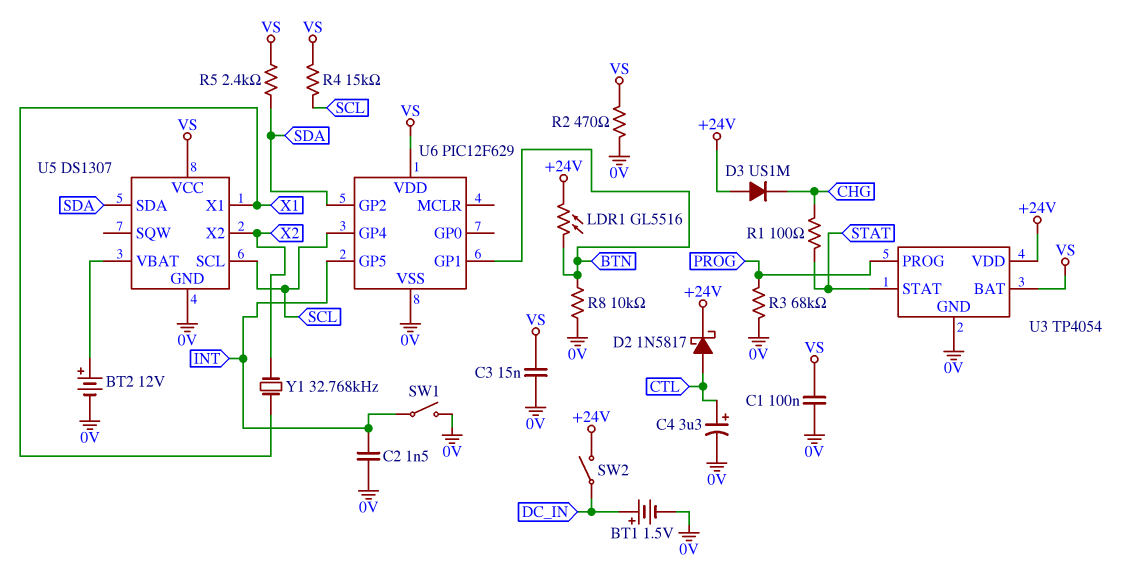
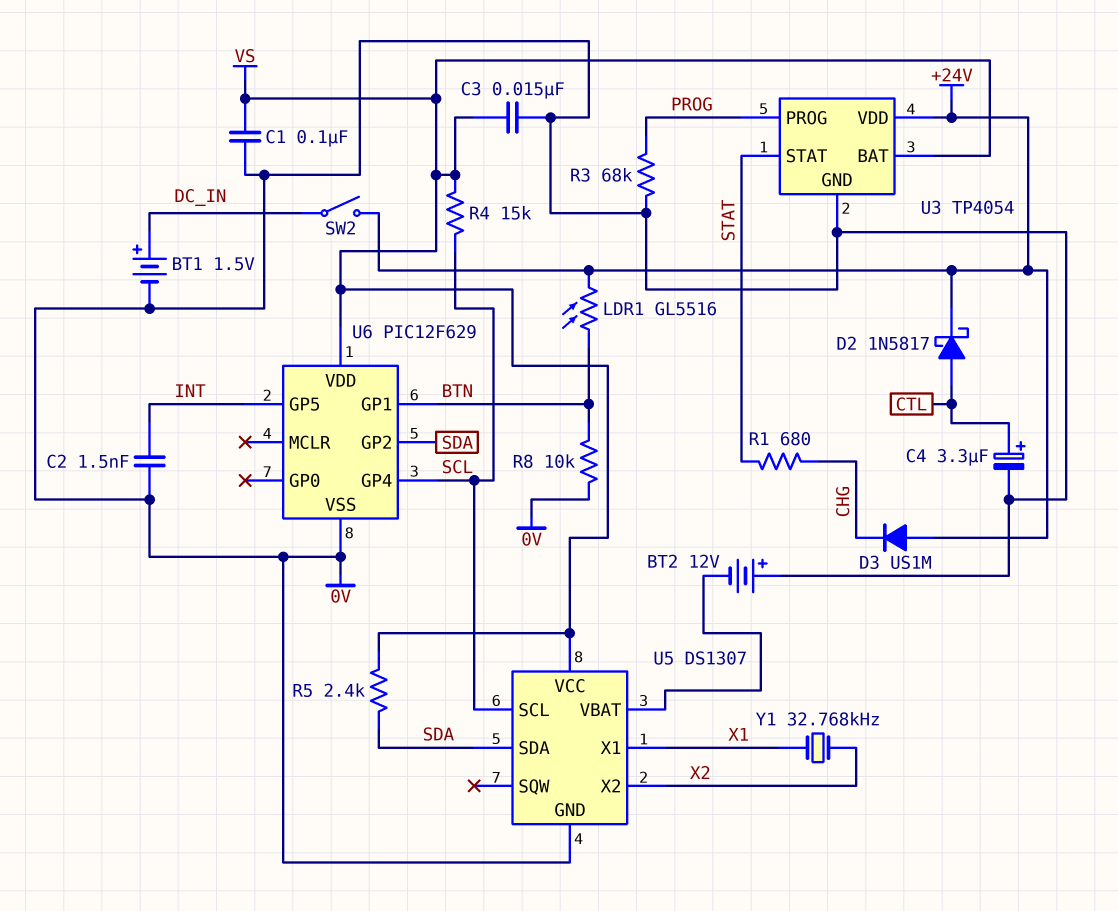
BT2: 12V (plus U5/VBAT, minus 0V) -> 12V (plus 0V, minus U5/VBAT)
R1: 100 (CHG, STAT) -> 680 (CHG, STAT)
R2: 470 (0V, VS) -> none
SW1: switch (0V, INT) -> none

